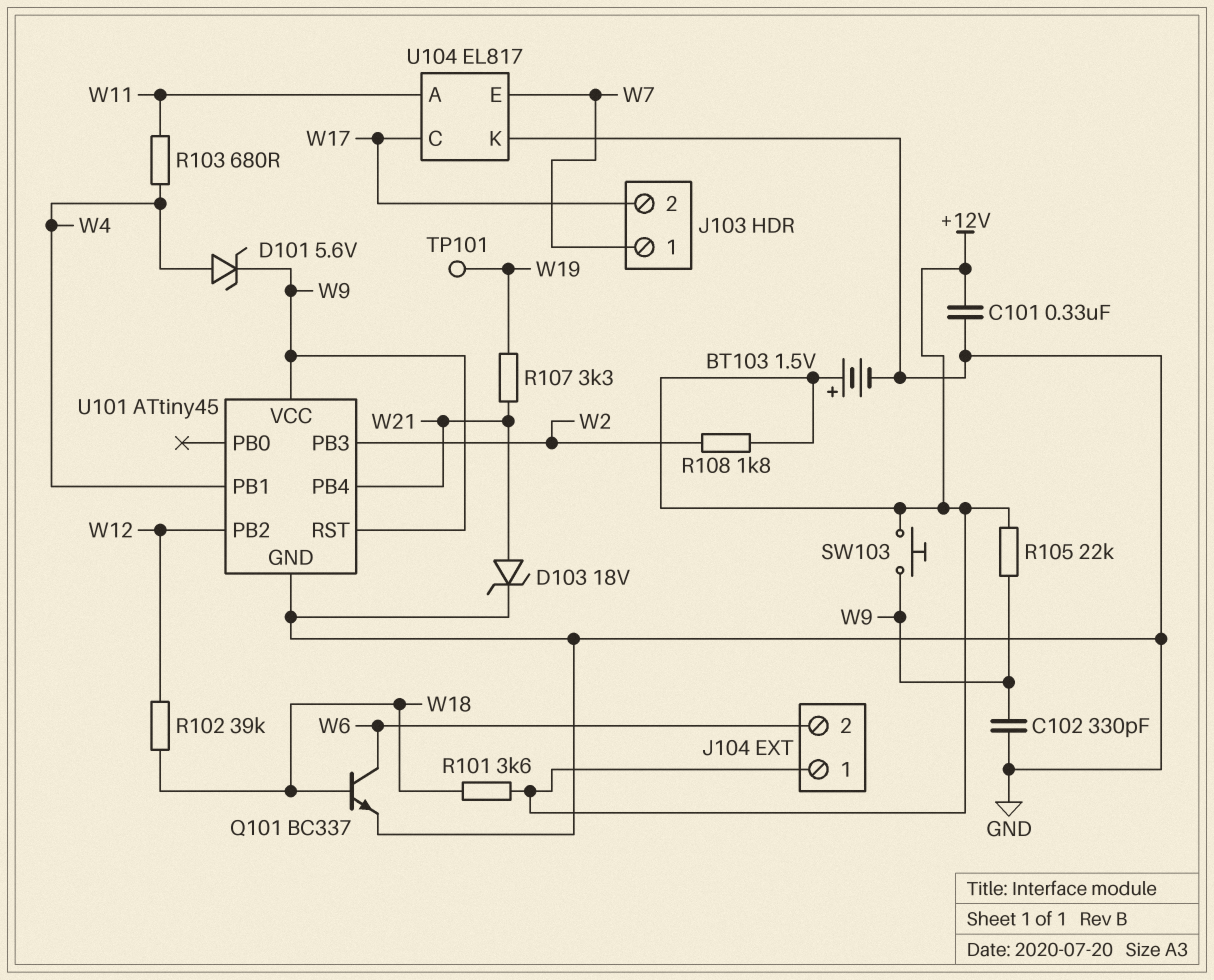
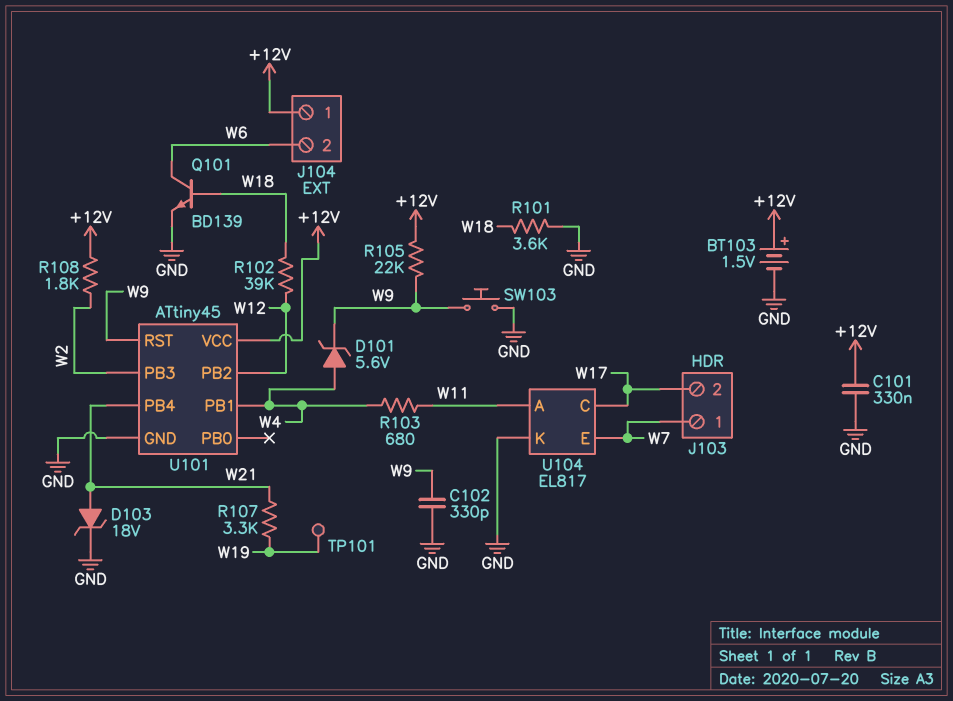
Q101: NPN BC337 (B W18, C W6, E GND) -> NPN BD139 (B W18, C W6, E GND)
R101: 3.6k (+12V, W18) -> 3.6k (GND, W18)
SW103: button (+12V, W9) -> button (GND, W9)
U101 pin VCC: W9 -> +12V

